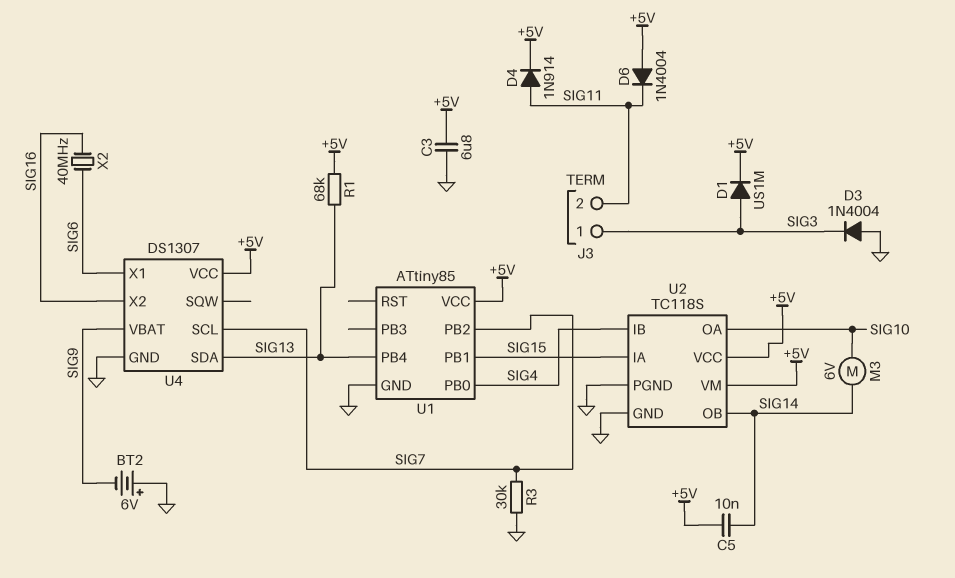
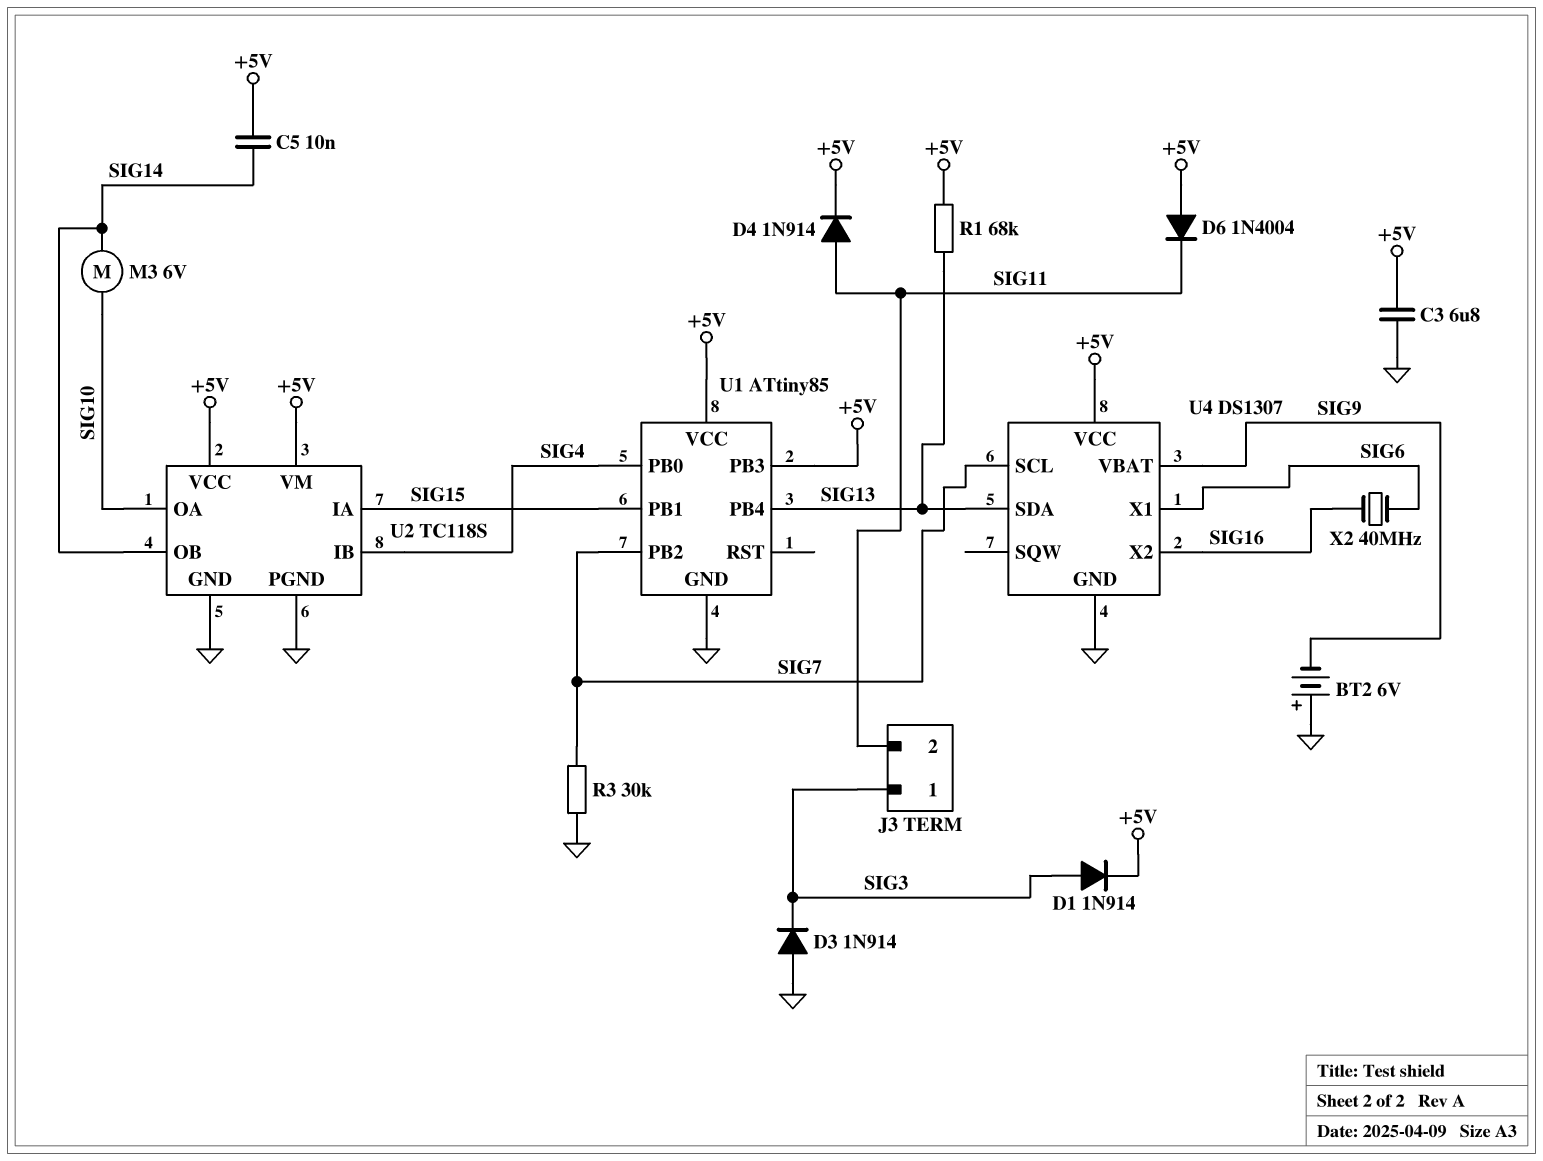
D1: diode US1M (A SIG3, K +5V) -> diode 1N914 (A SIG3, K +5V)
D3: diode 1N4004 (A GND, K SIG3) -> diode 1N914 (A GND, K SIG3)
U1 pin PB3: none -> +5V

